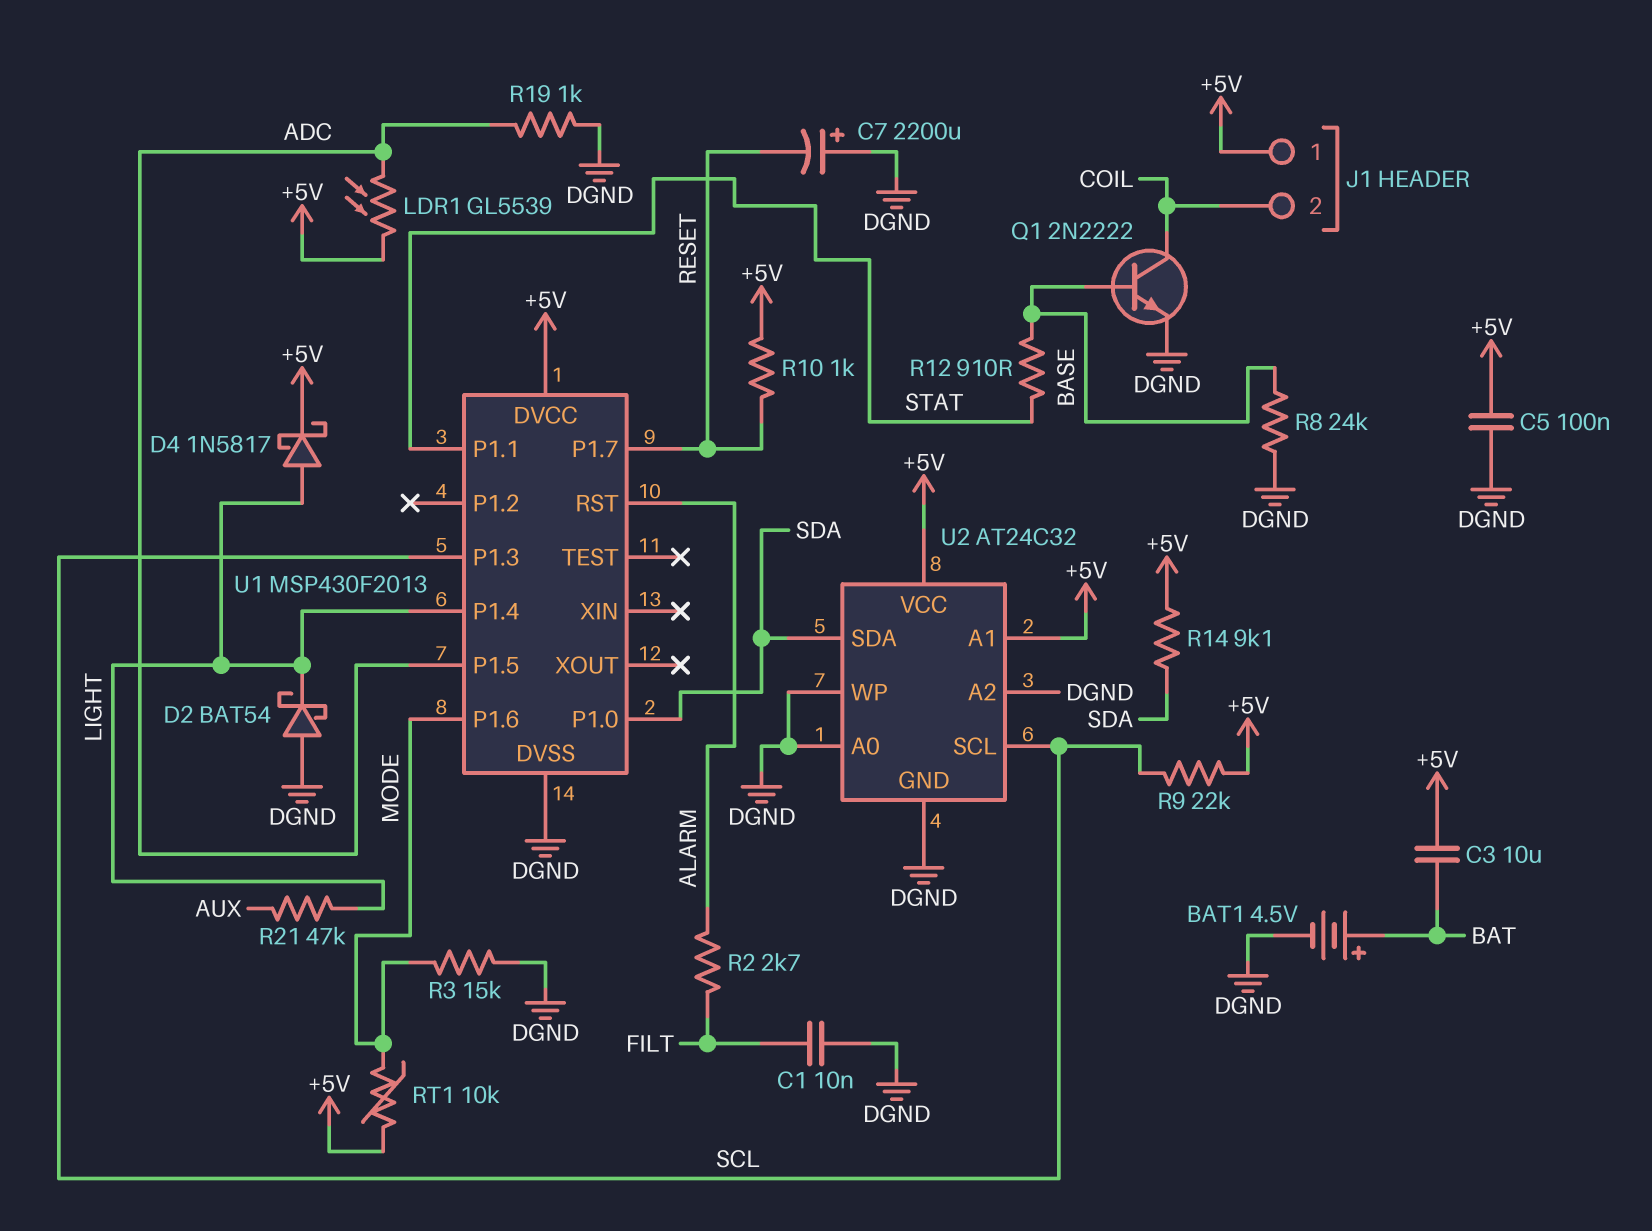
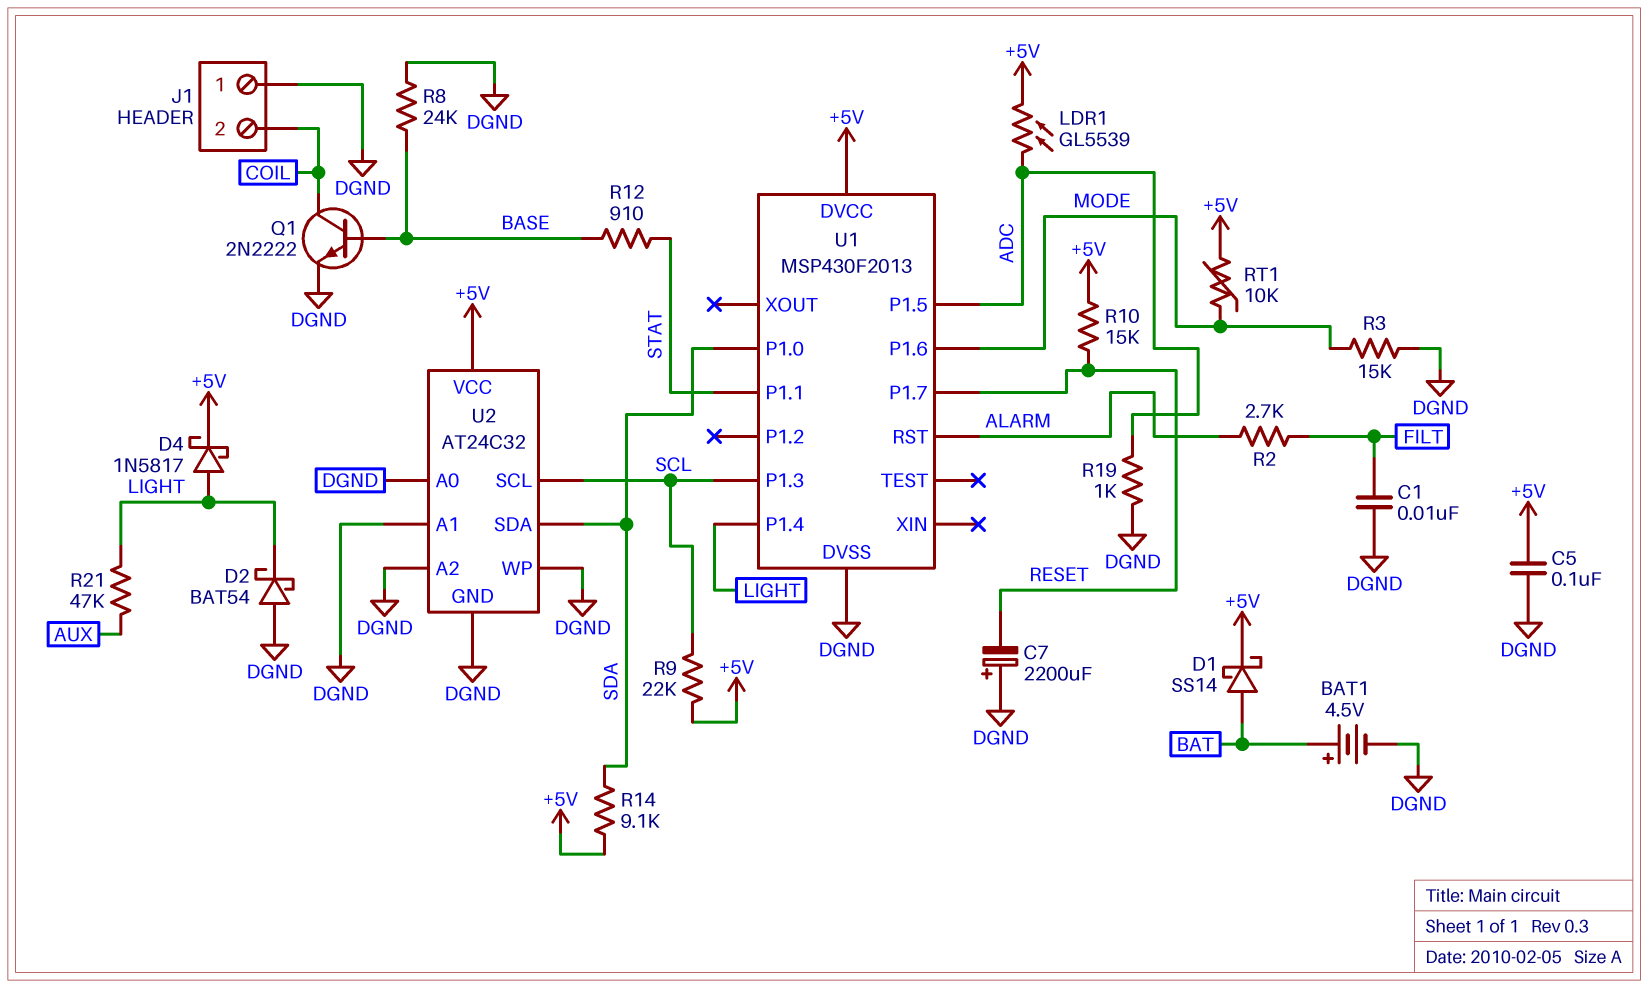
C3: 10uF (+5V, BAT) -> none
D1: none -> schottky SS14 (A BAT, K +5V)
J1 pin 1: +5V -> DGND
R10: 1k (+5V, RESET) -> 15k (+5V, RESET)
U2 pin A1: +5V -> DGND

